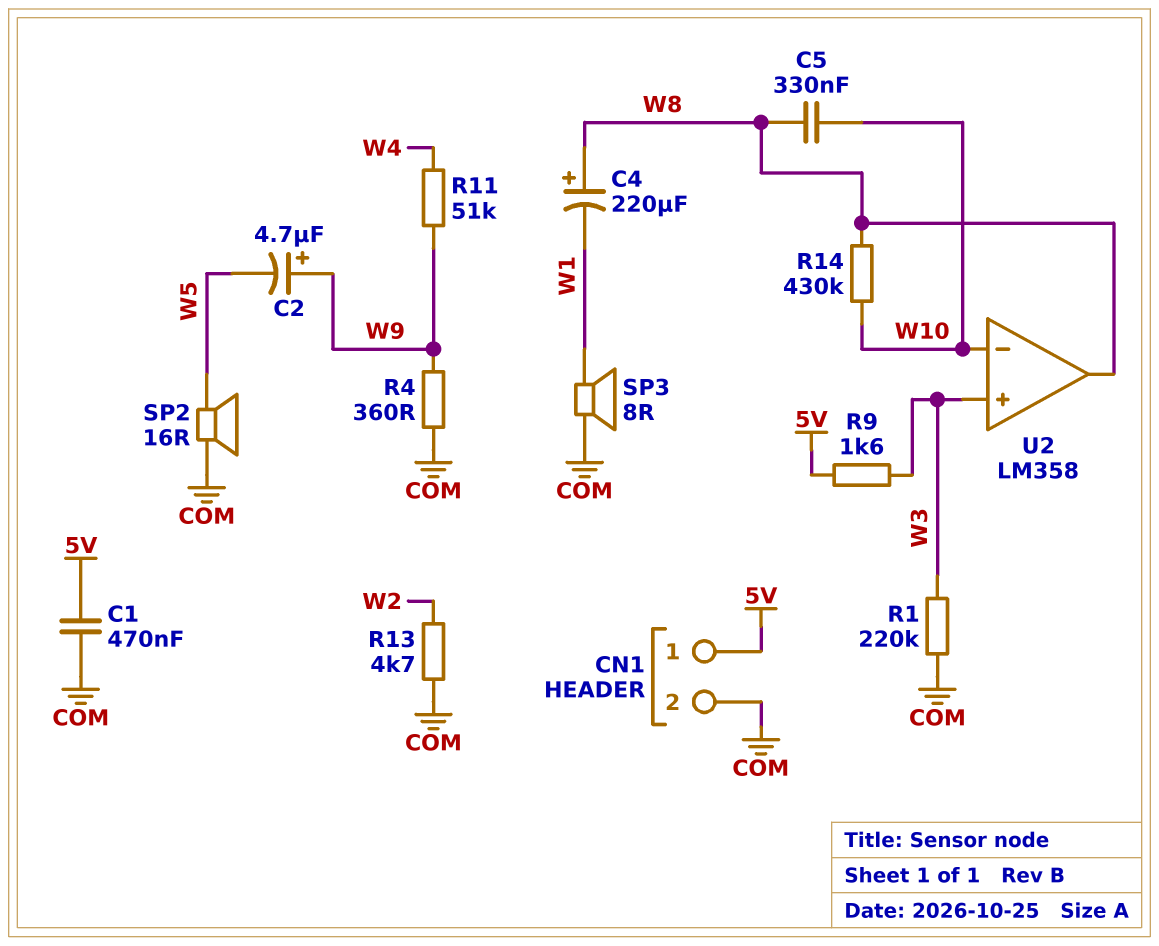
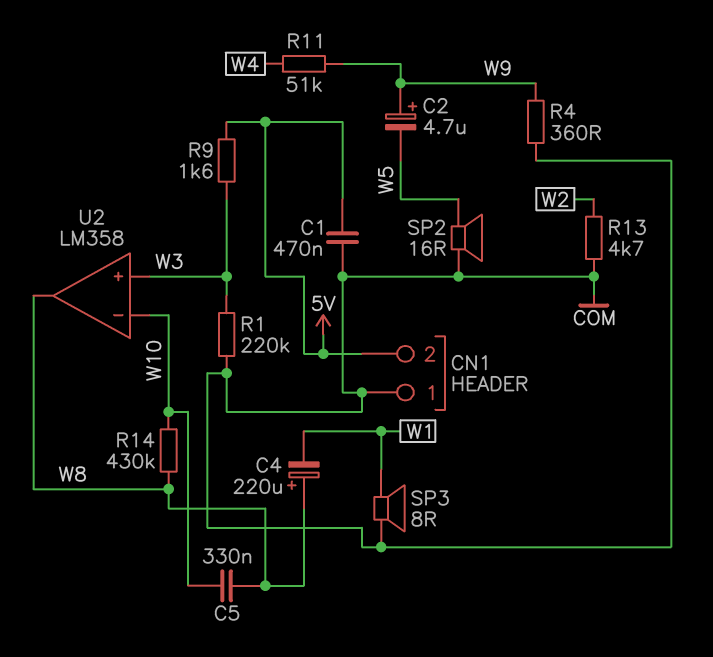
CN1 pin 1: 5V -> COM
CN1 pin 2: COM -> 5V

